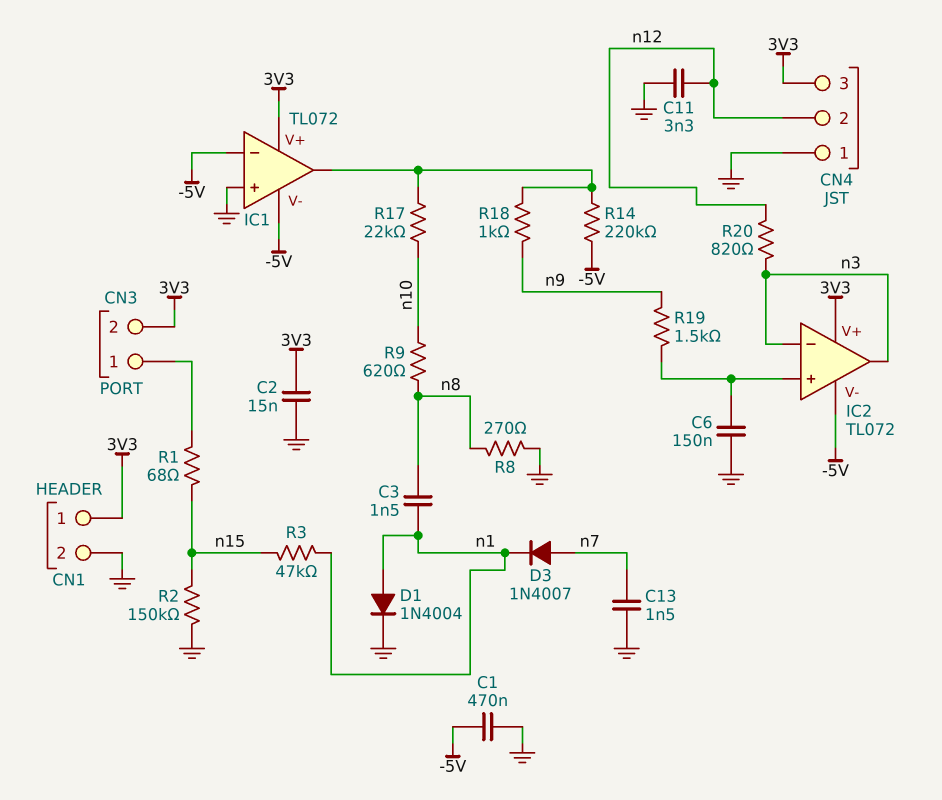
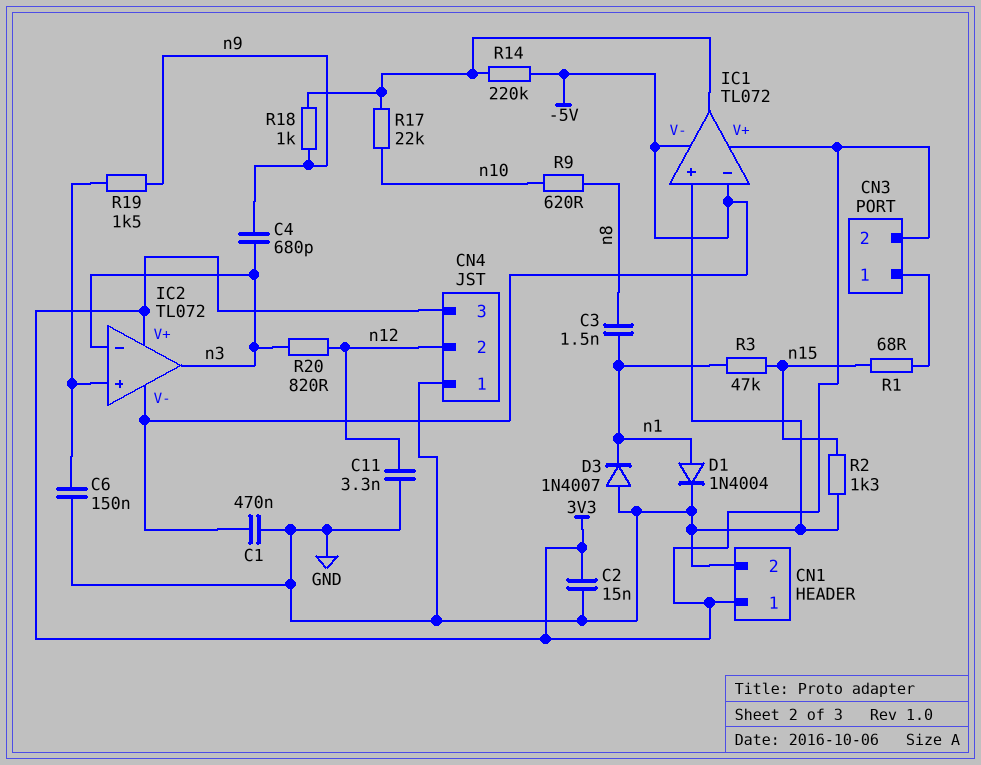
C4: none -> 680pF (n3, n9)
C13: 1.5nF (GND, n7) -> none
D3: diode 1N4007 (A n7, K n1) -> diode 1N4007 (A GND, K n1)
R2: 150k (GND, n15) -> 1.3k (GND, n15)
R8: 270 (GND, n8) -> none

